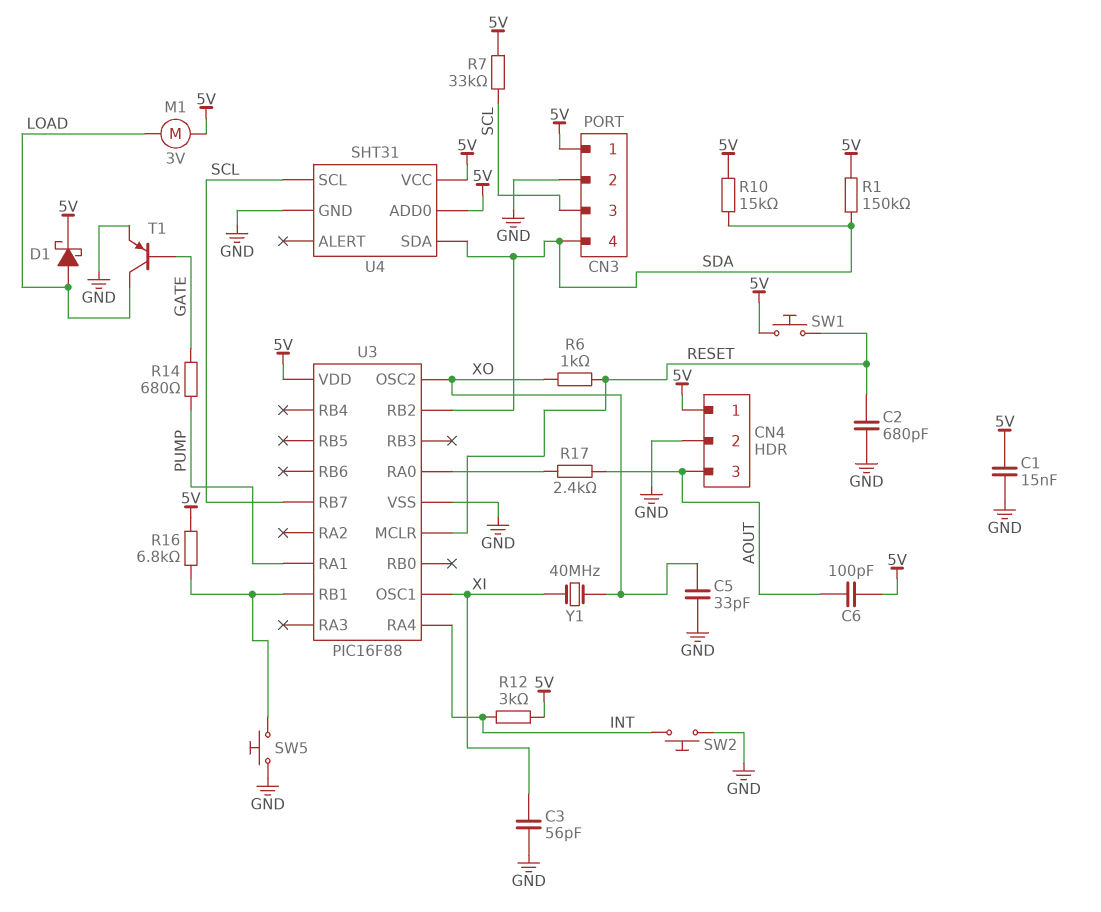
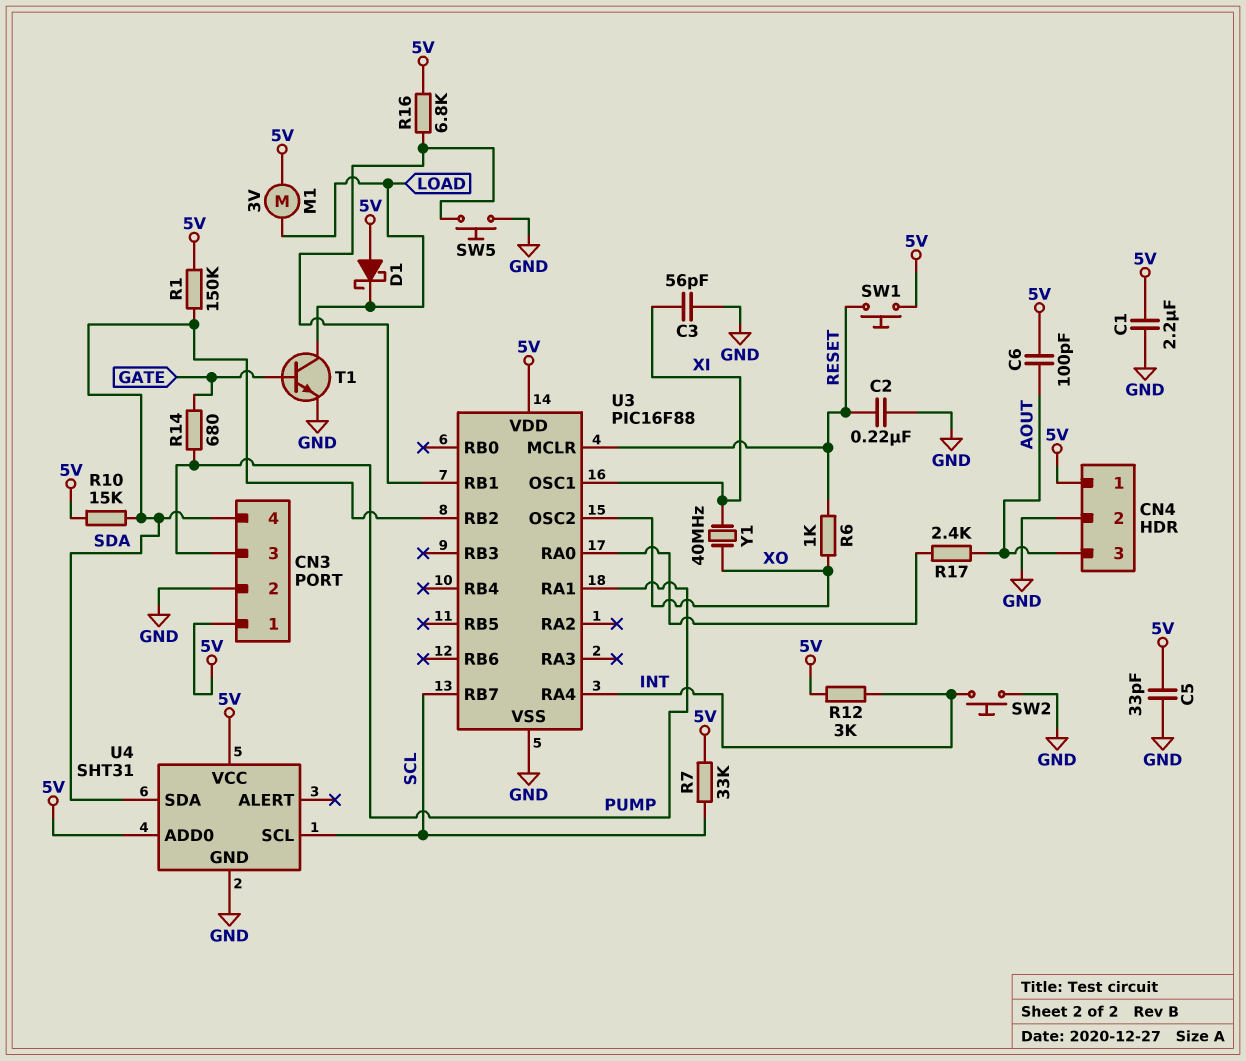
C1: 15nF (5V, GND) -> 2.2uF (5V, GND)
C2: 680pF (GND, RESET) -> 220nF (GND, RESET)
C5: 33pF (GND, XO) -> 33pF (5V, GND)
CN3 pin 3: SCL -> PUMP
D1: schottky (A LOAD, K 5V) -> schottky (A 5V, K LOAD)
T1: PNP (B GATE, C LOAD, E GND) -> NPN (B GATE, C LOAD, E GND)

